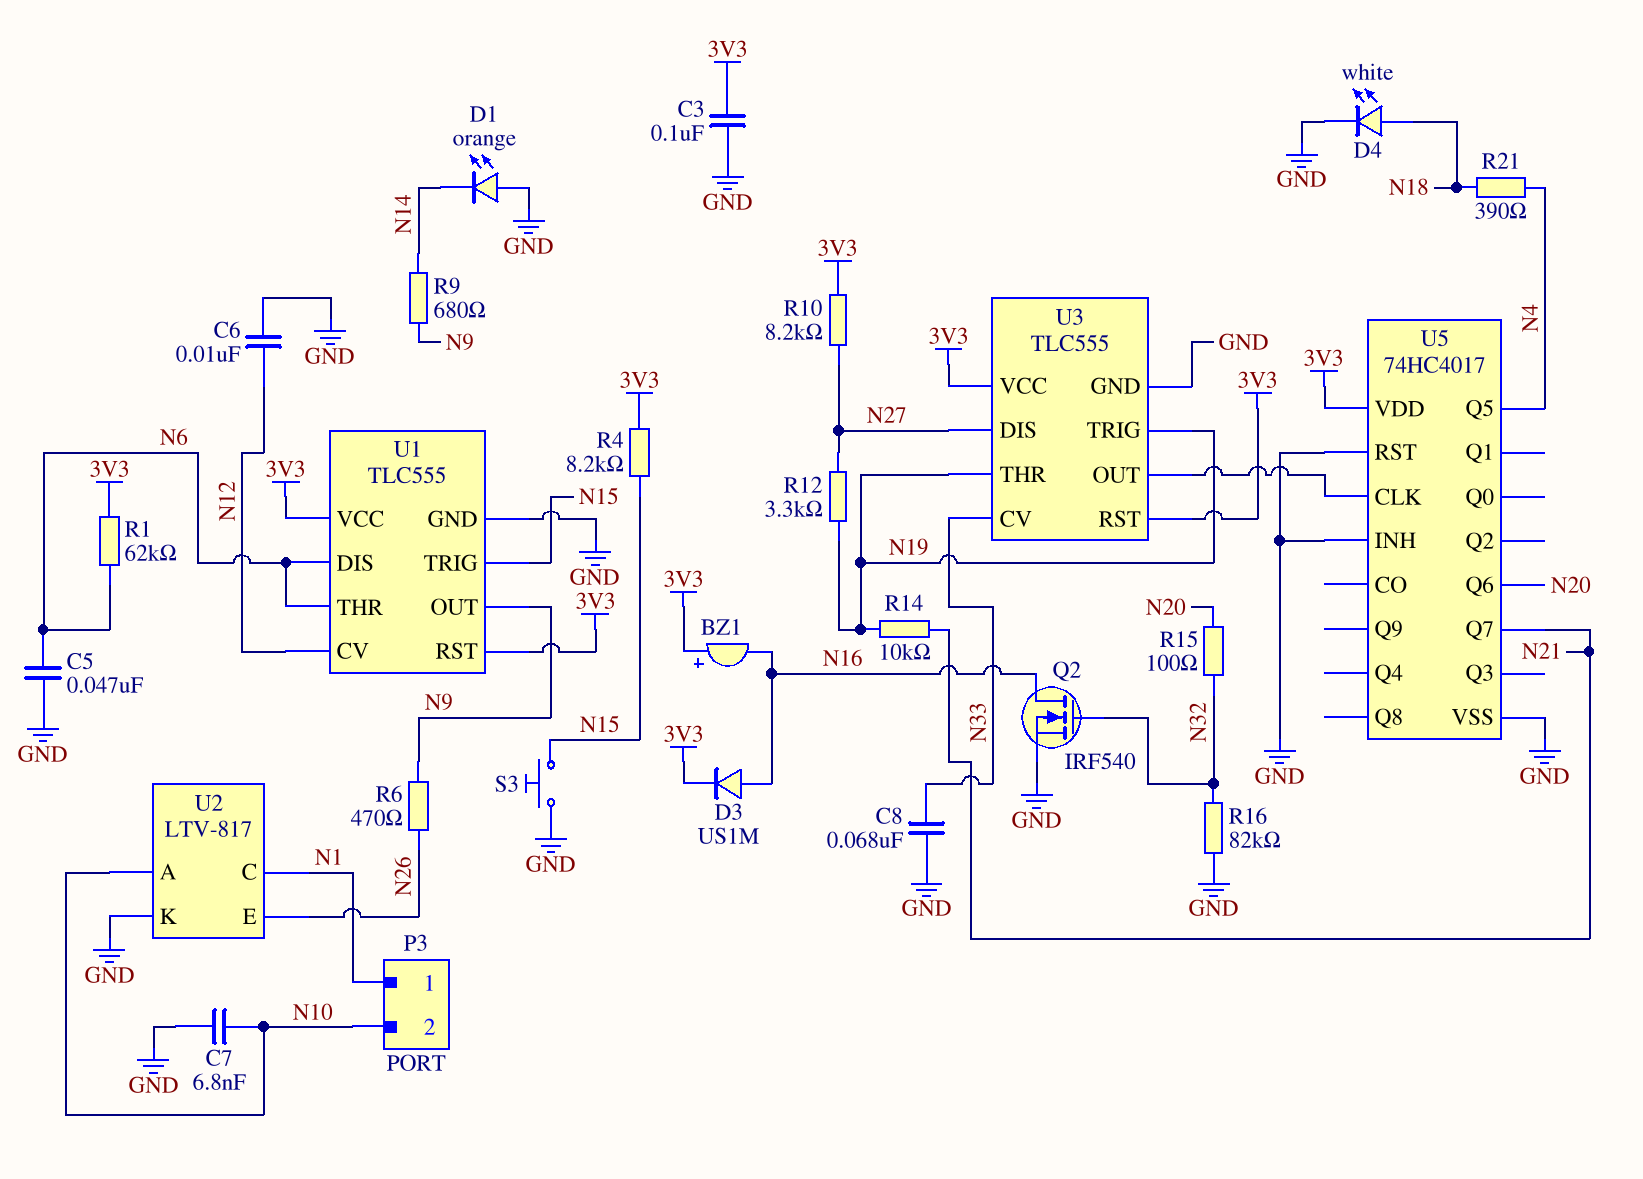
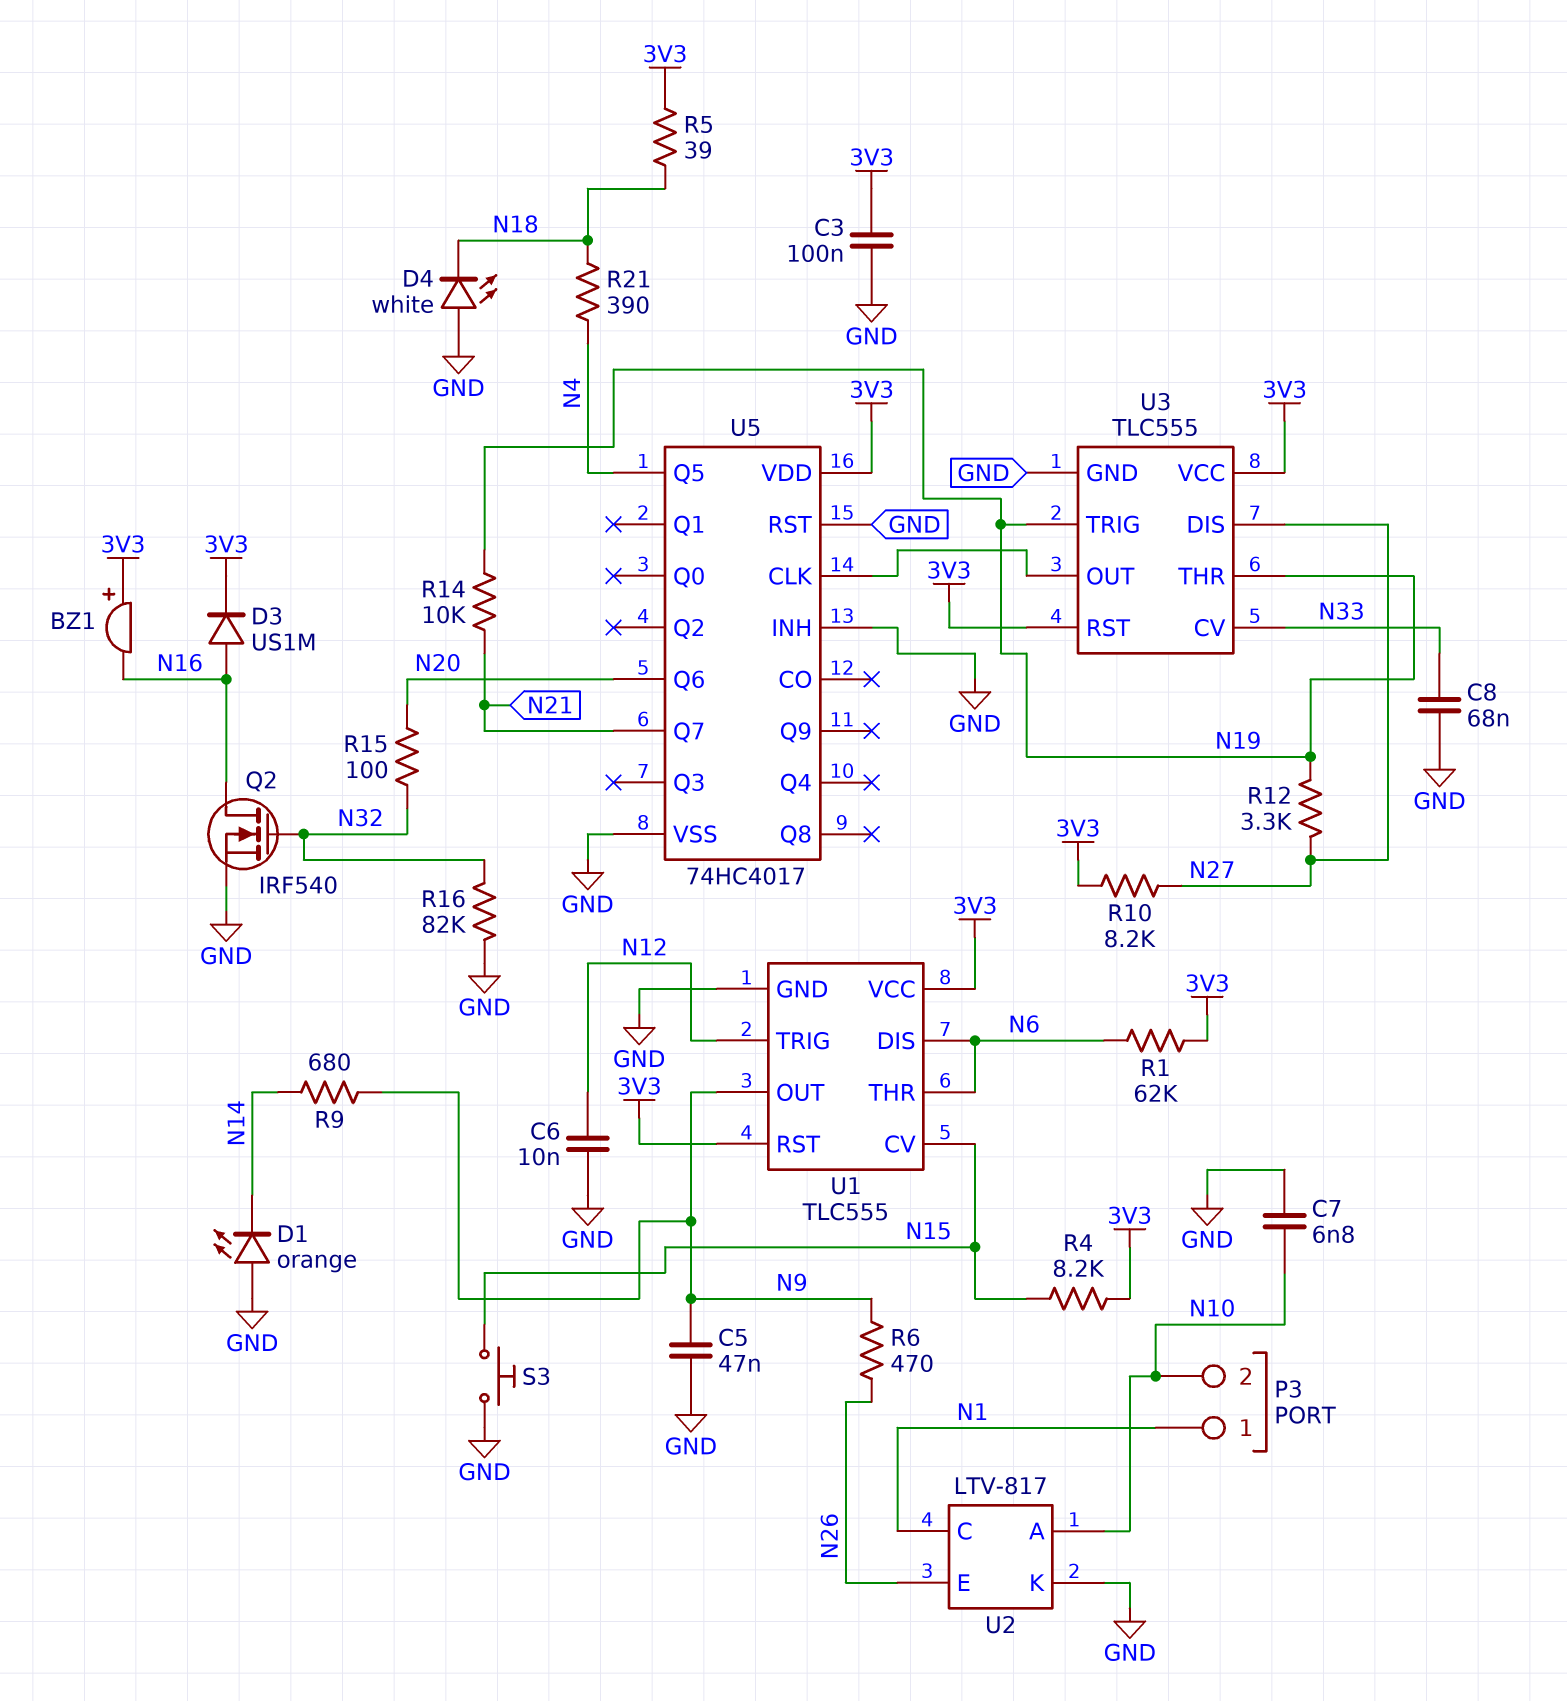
C5: 47nF (GND, N6) -> 47nF (GND, N9)
D4: LED white (A N18, K GND) -> LED white (A GND, K N18)
R5: none -> 39 (3V3, N18)
U1 pin CV: N12 -> N15
U1 pin TRIG: N15 -> N12

